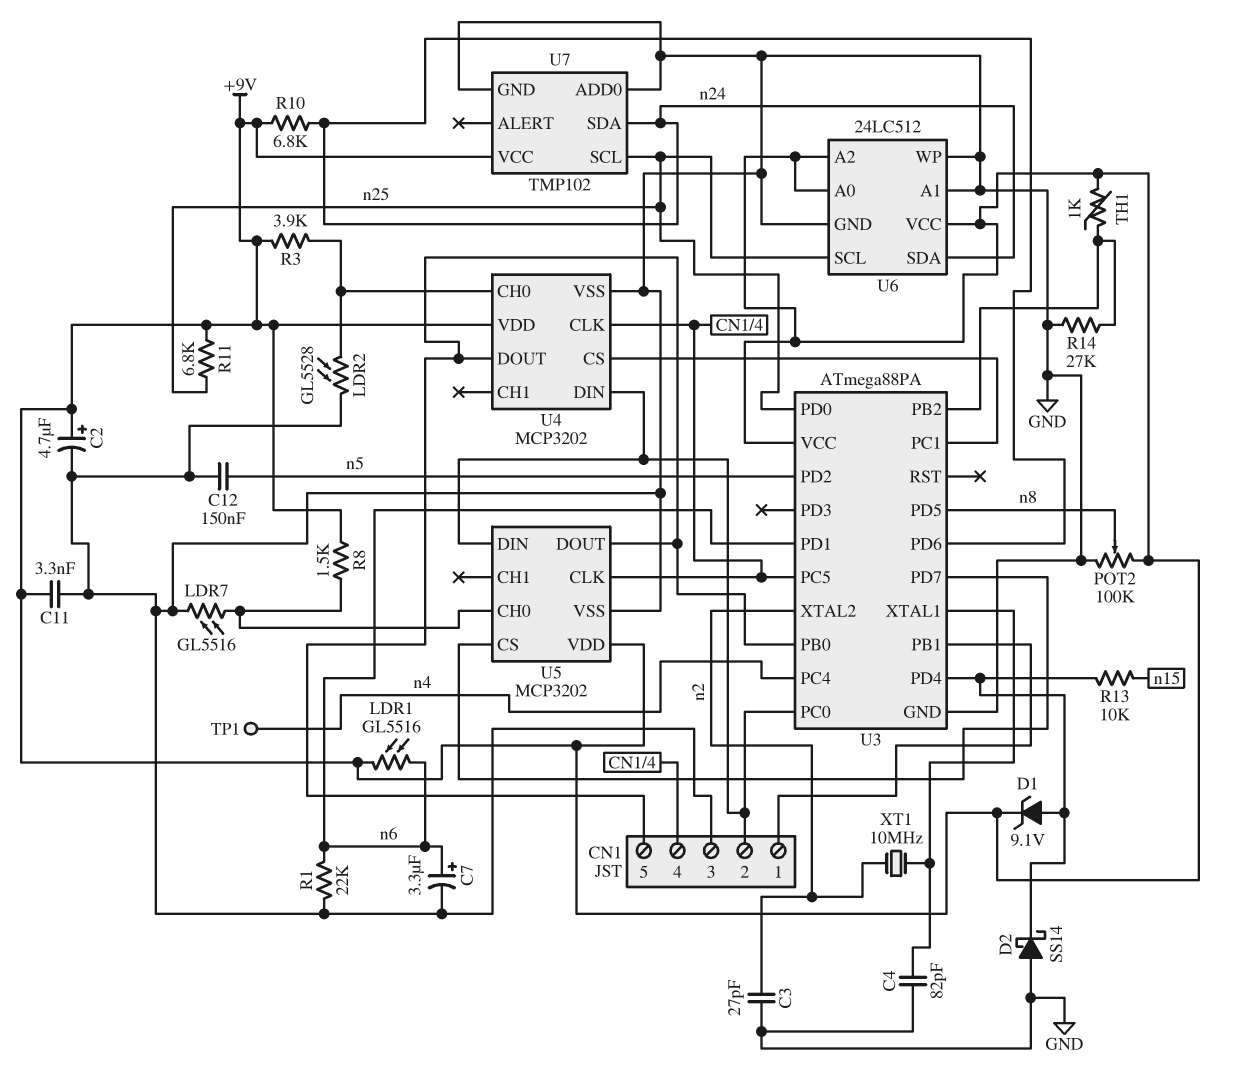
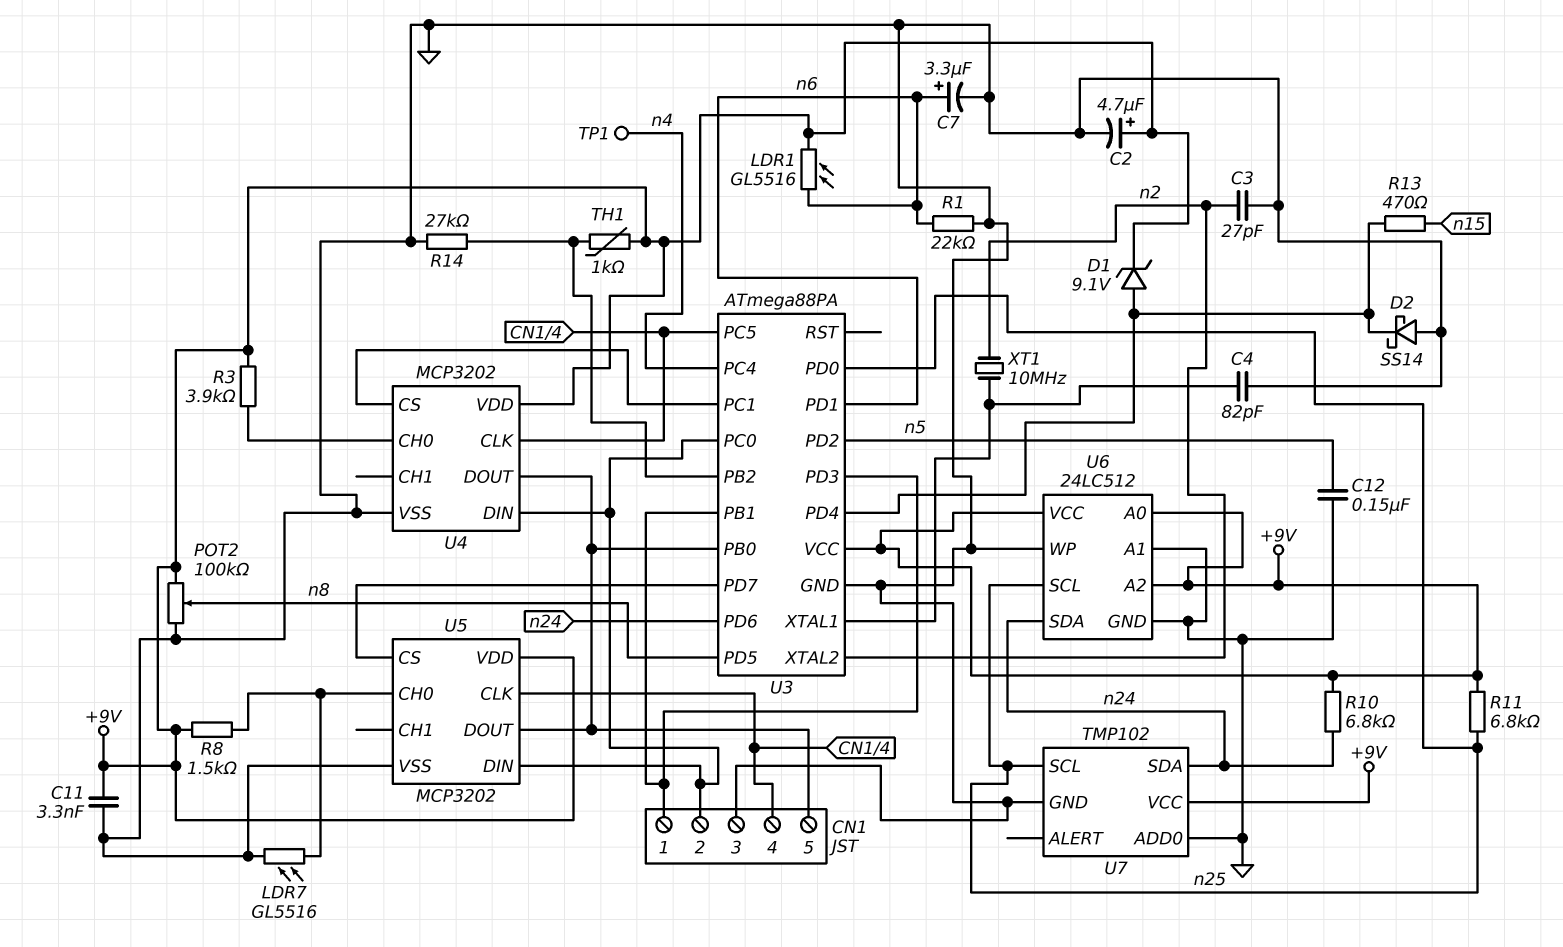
LDR2: GL5528 (GND, U4/CH0) -> none
R13: 10k (U3/PD4, n15) -> 470 (U3/PD4, n15)
U3 pin PD3: none -> CN1/1

